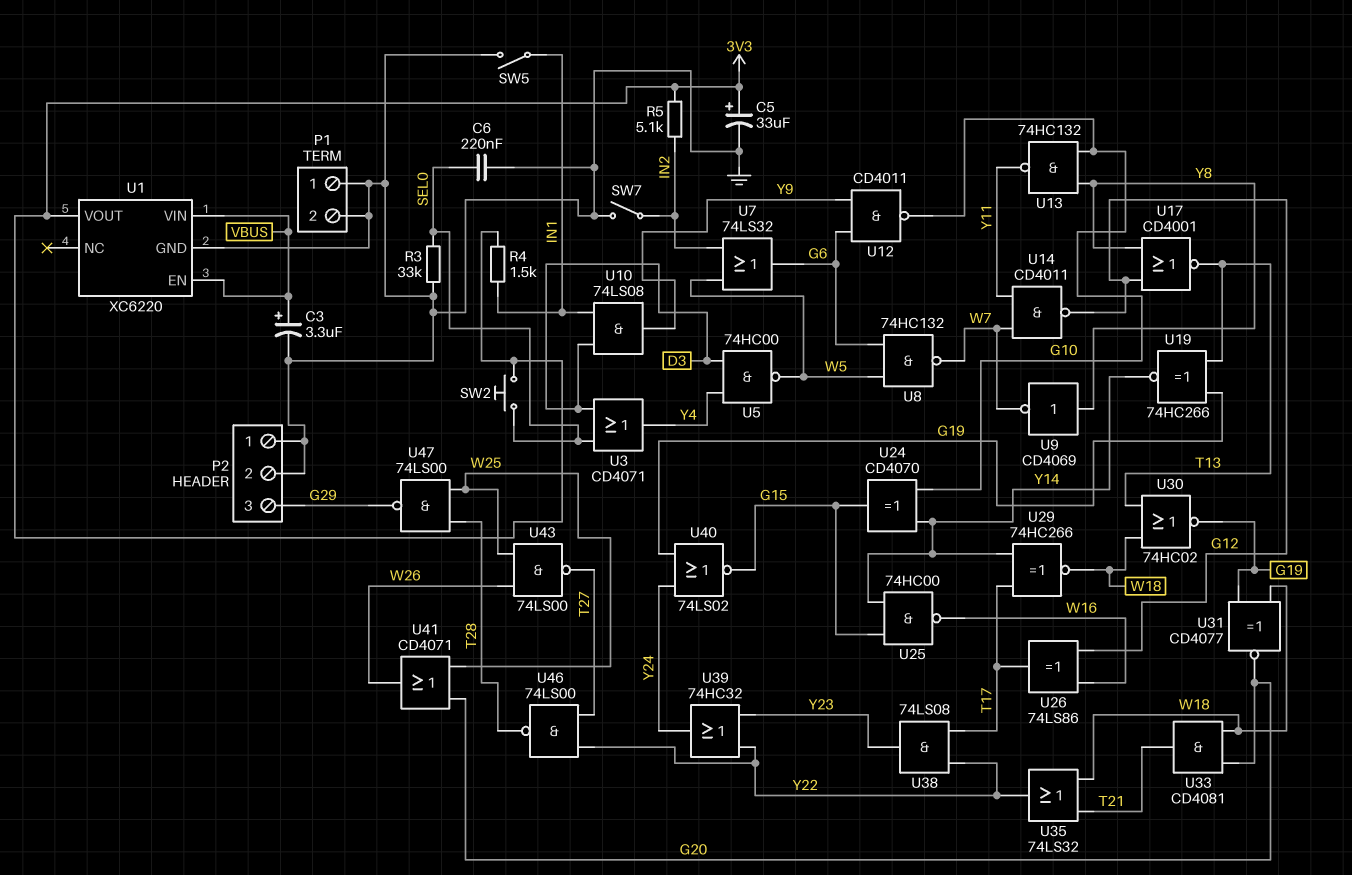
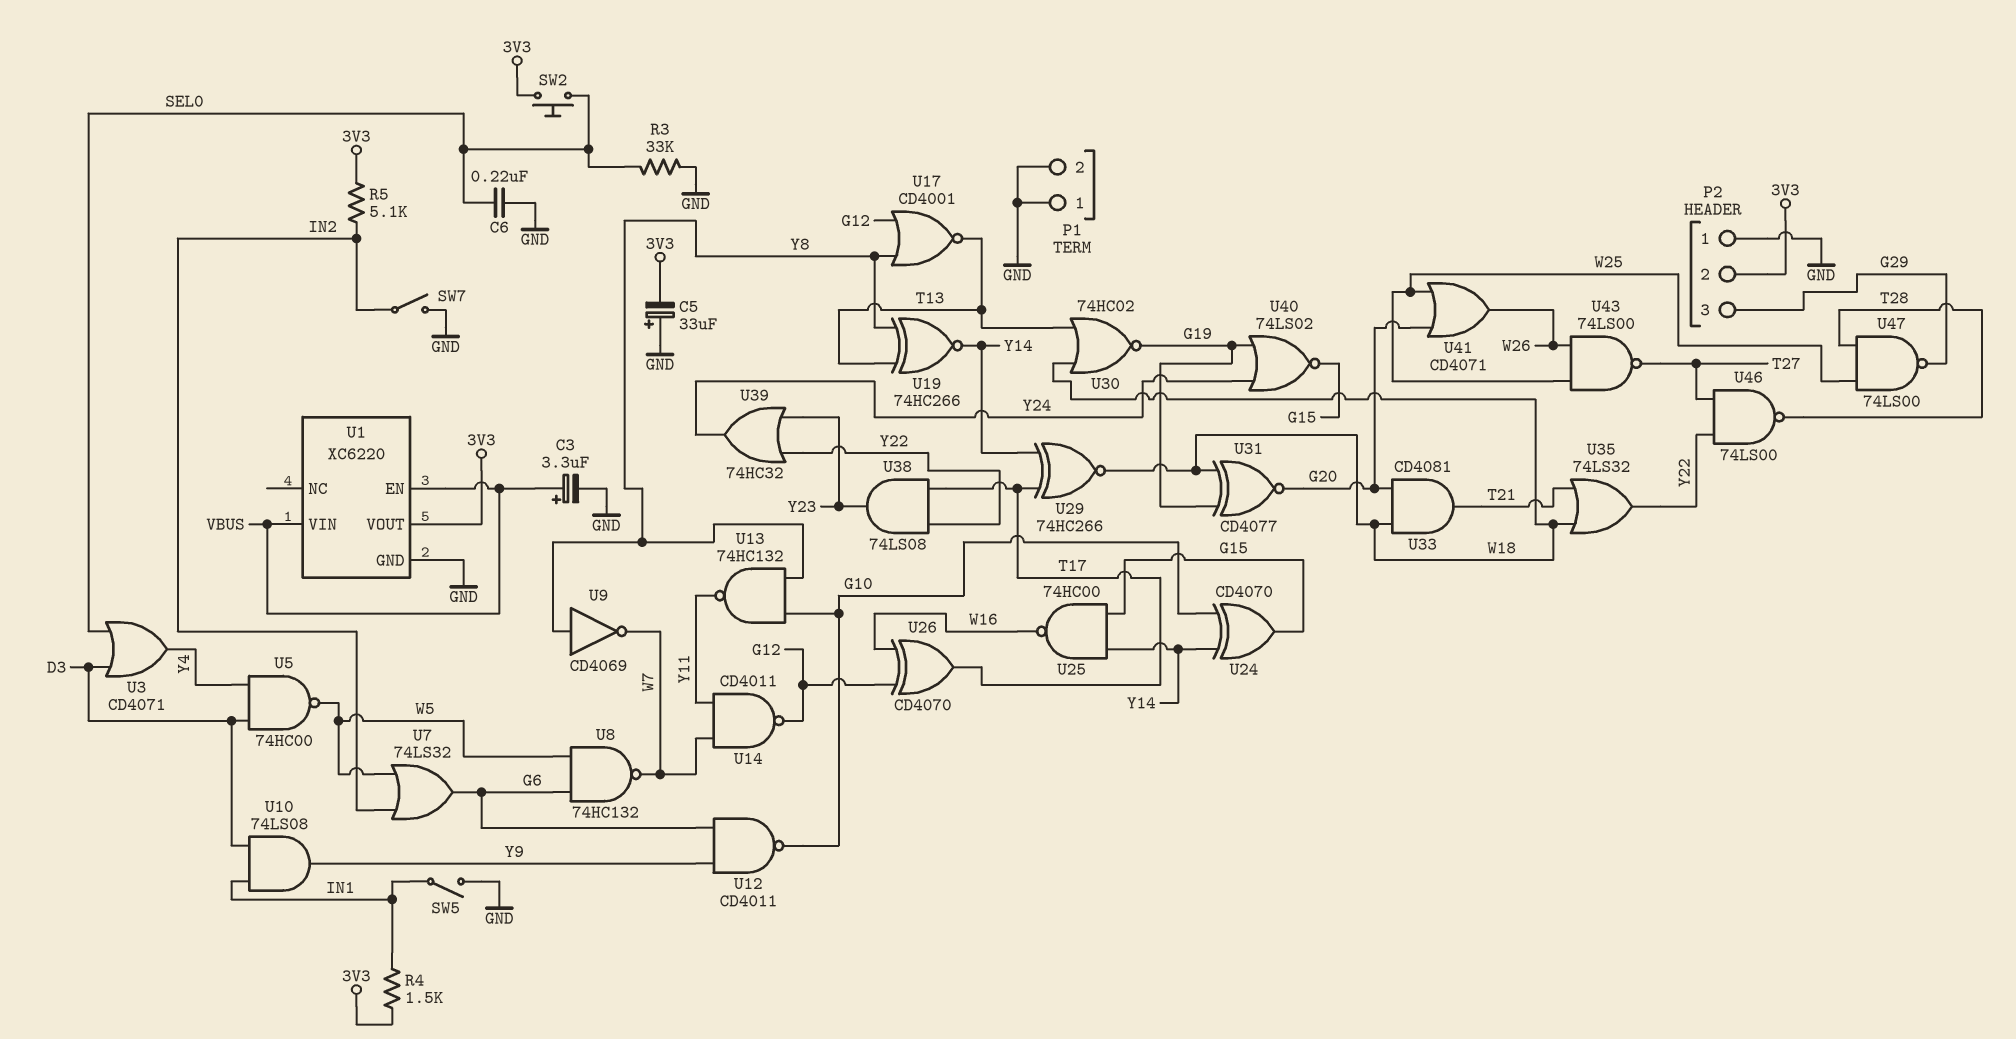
C5: 33uF (plus 3V3, minus GND) -> 33uF (plus GND, minus 3V3)
P2 pin 2: GND -> 3V3
U19: XNOR 74HC266 (in G19, in T13, out Y14) -> XNOR 74HC266 (in T13, in Y8, out Y14)
U26: XOR 74LS86 (in G12, in W16, out T17) -> XOR CD4070 (in G12, in W16, out T17)

